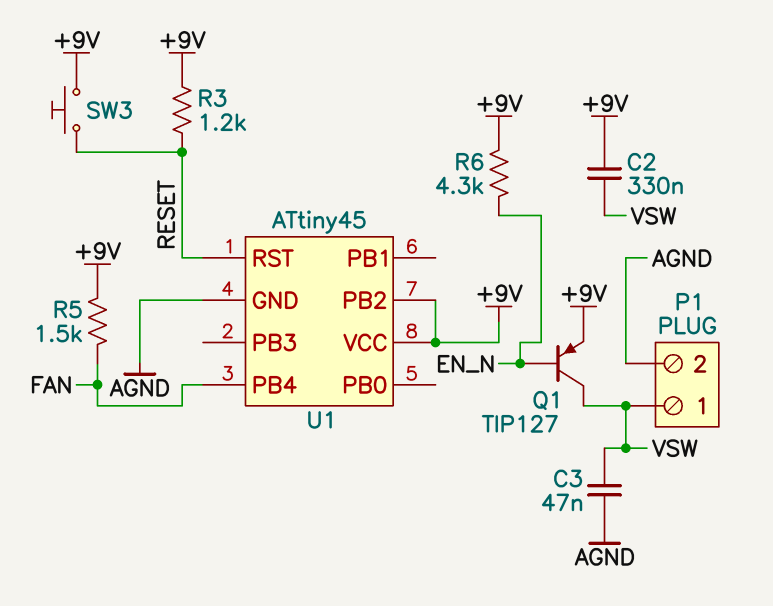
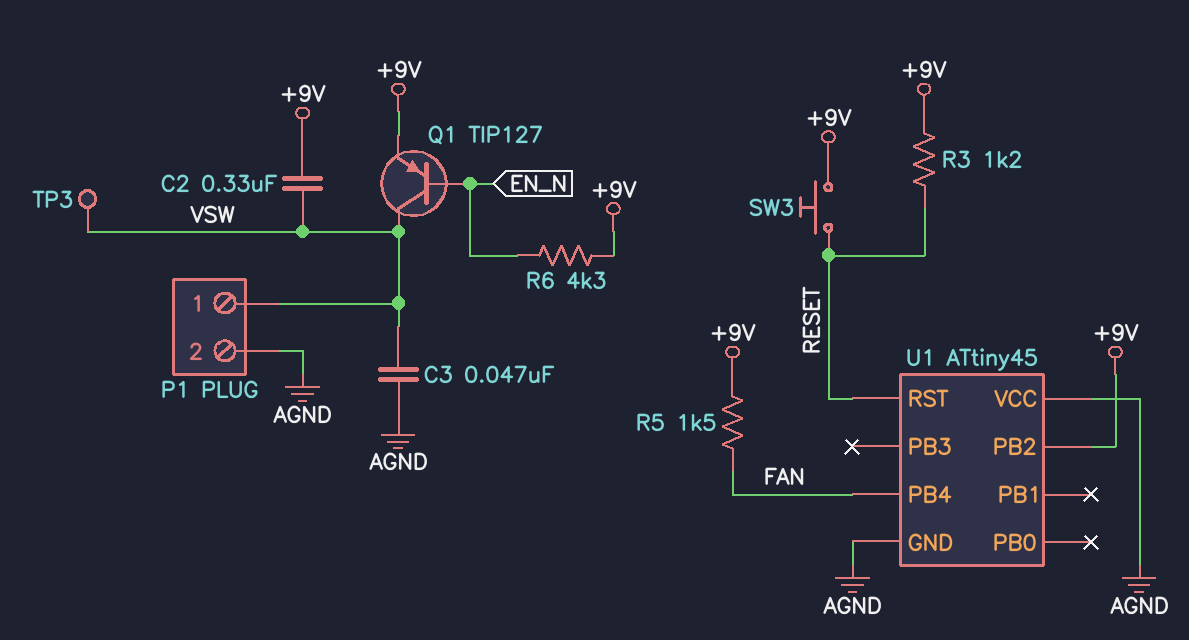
TP3: none -> test point (VSW)
U1 pin VCC: +9V -> AGND

